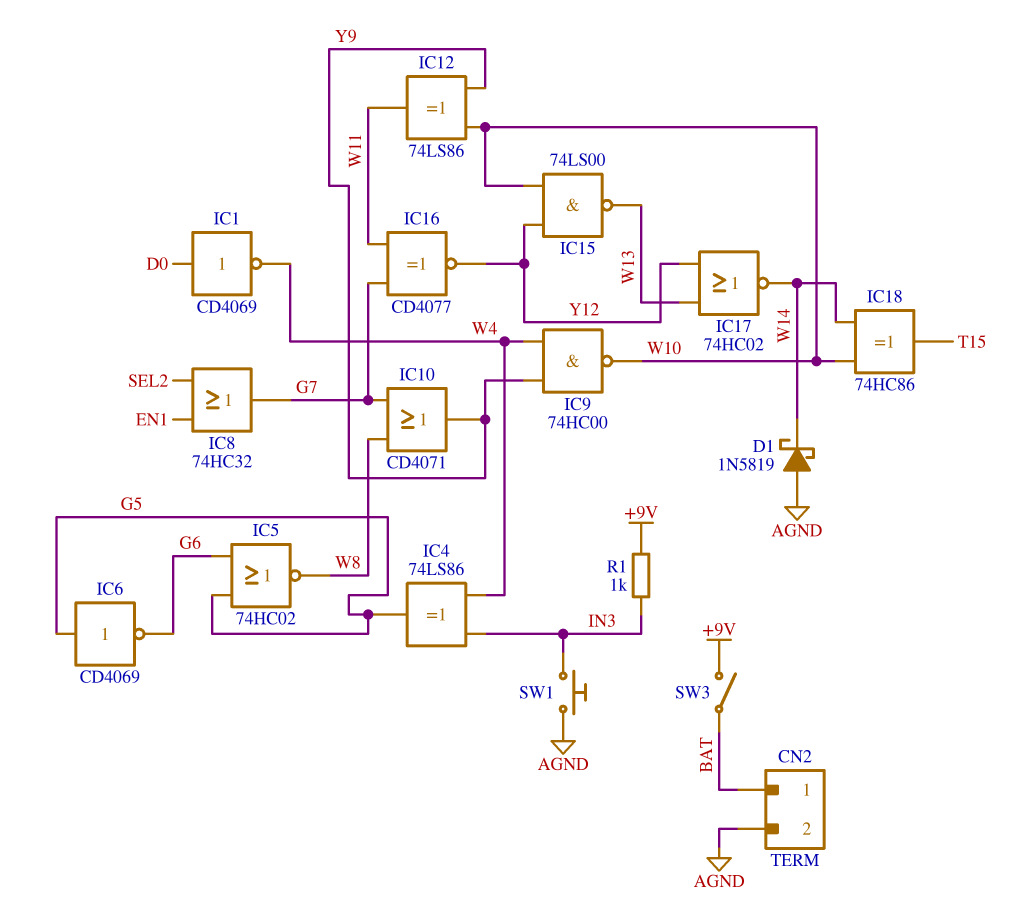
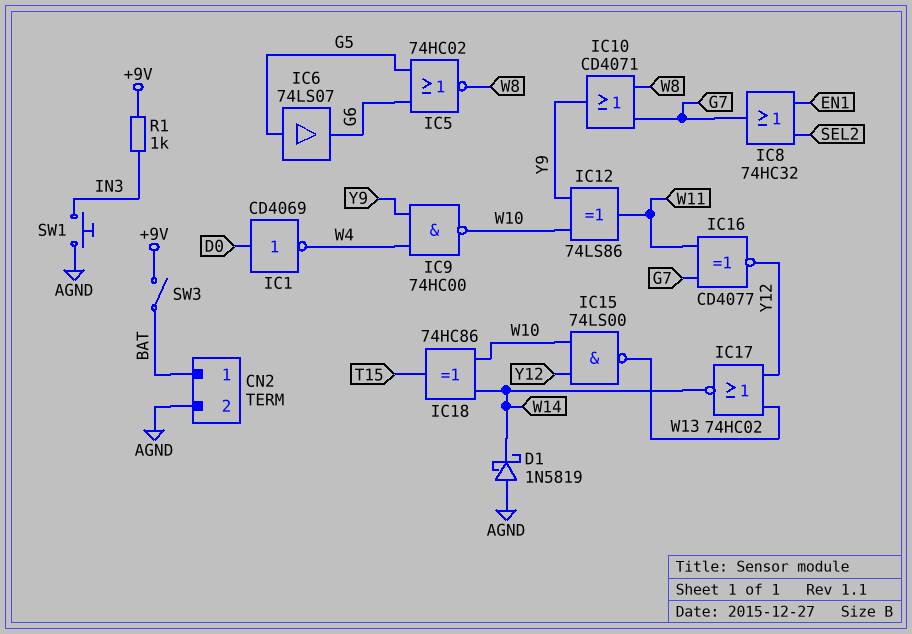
IC4: XOR 74LS86 (in IN3, in W4, out G5) -> none
IC6: NOT CD4069 (in G5, out G6) -> buffer 74LS07 (in G5, out G6)

